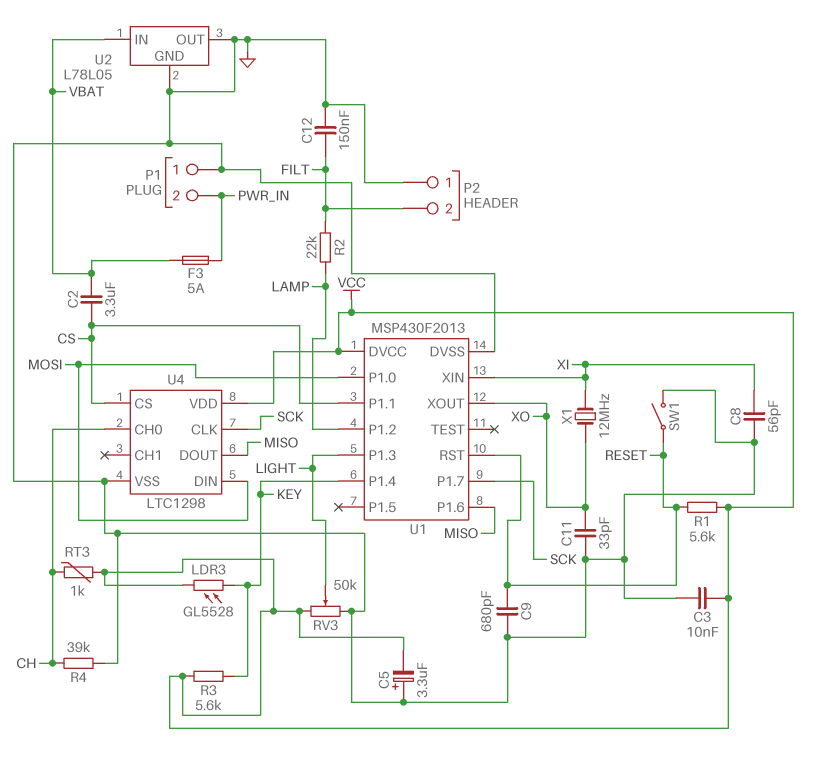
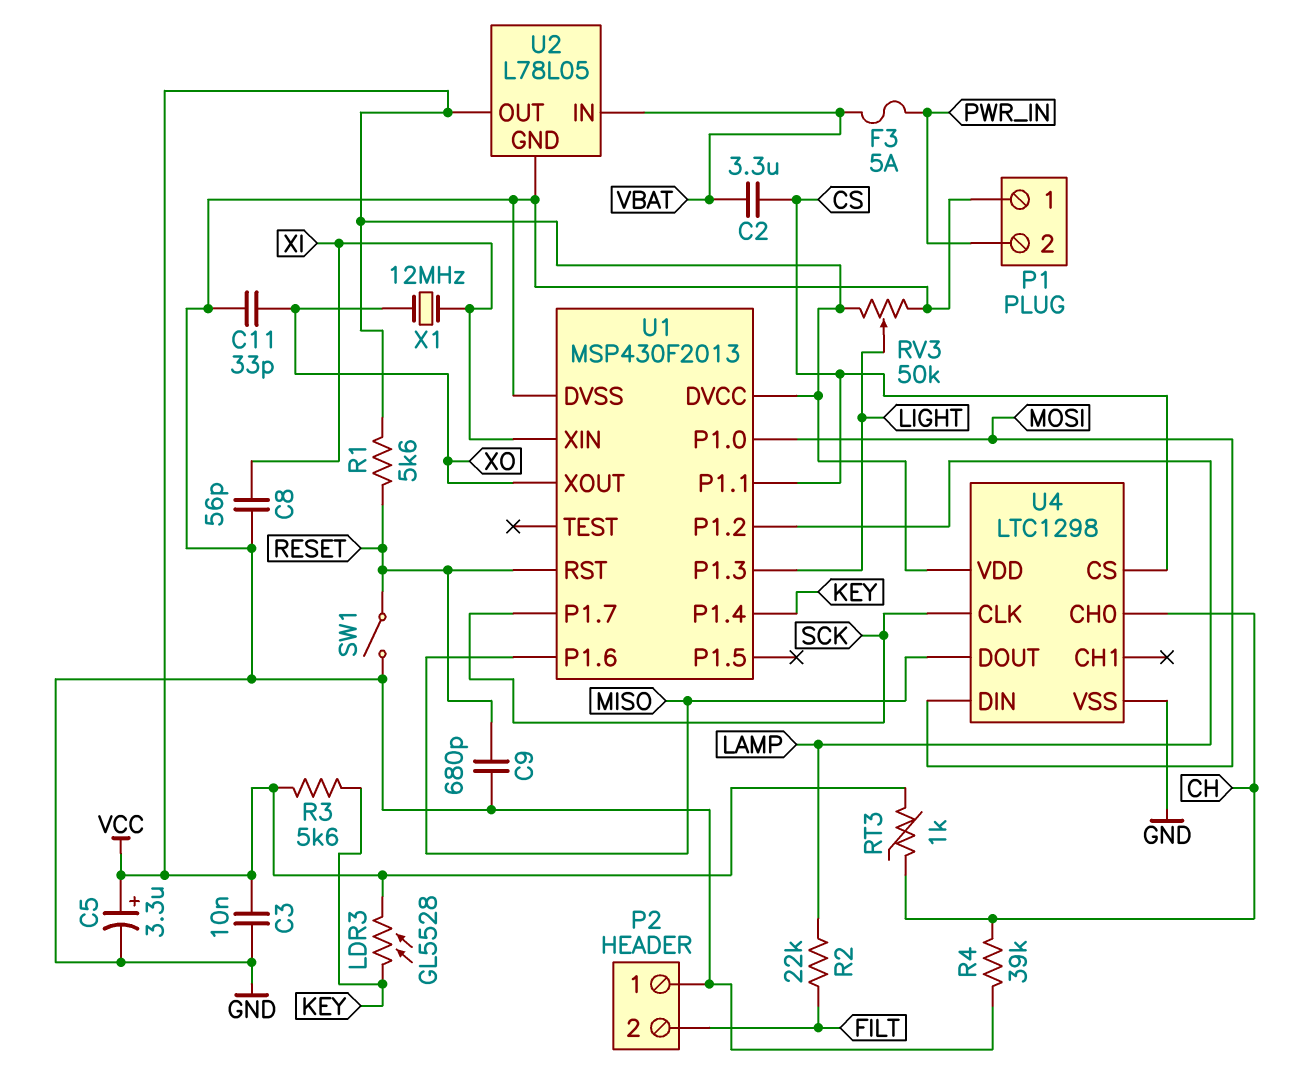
C5: 3.3uF (plus GND, minus VCC) -> 3.3uF (plus VCC, minus GND)
C12: 150nF (FILT, GND) -> none
U2 pin OUT: GND -> VCC

